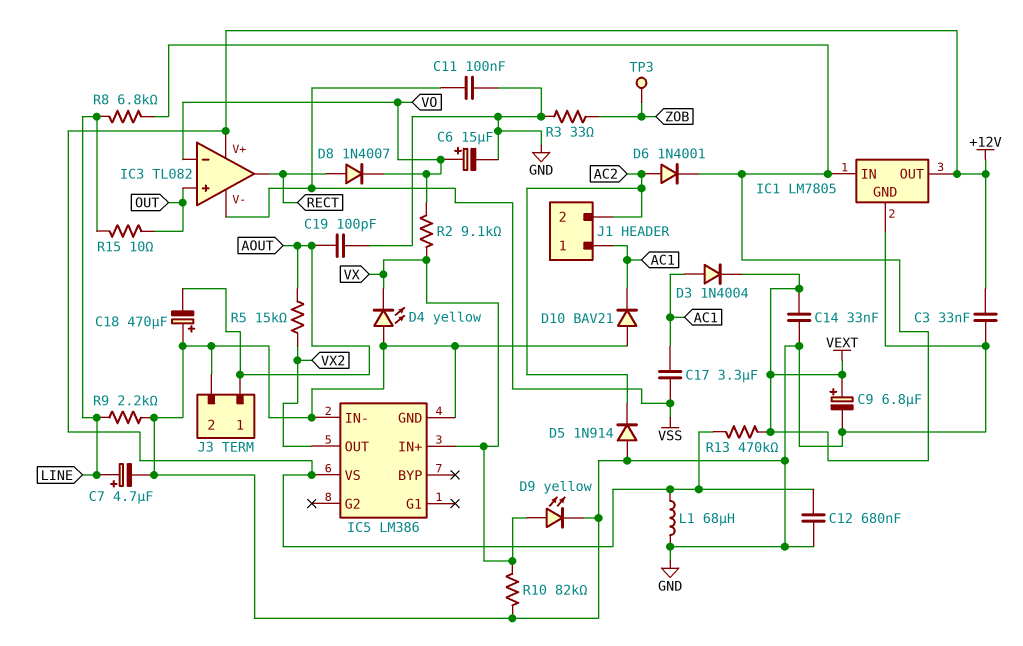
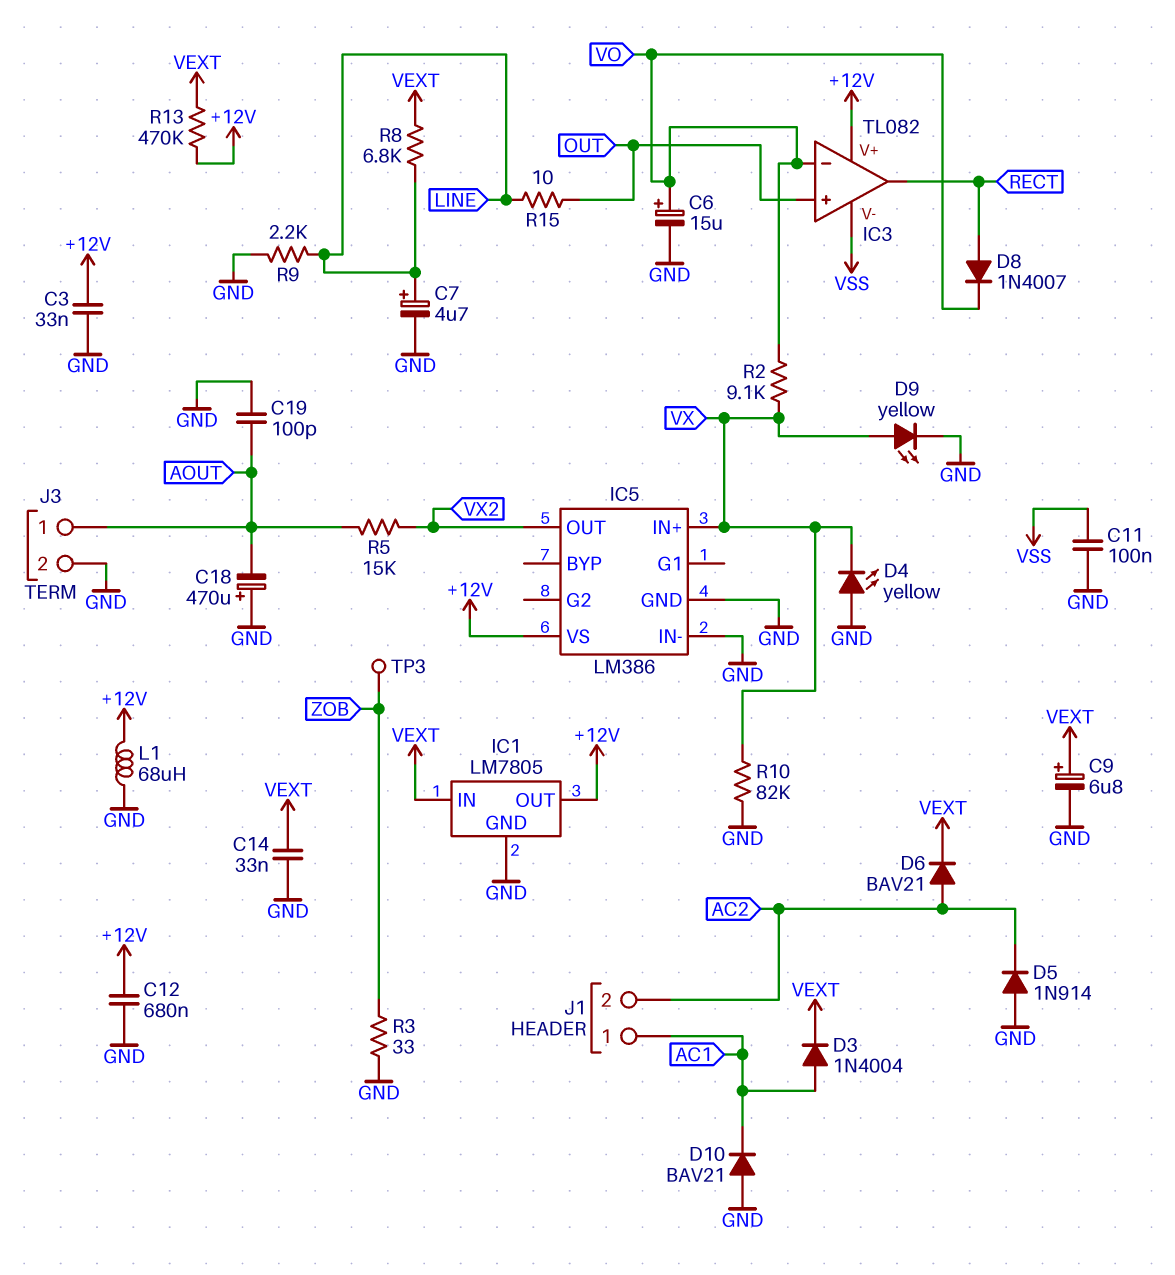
C17: 3.3uF (AC1, VSS) -> none
D6: diode 1N4001 (A AC2, K VEXT) -> diode BAV21 (A AC2, K VEXT)

